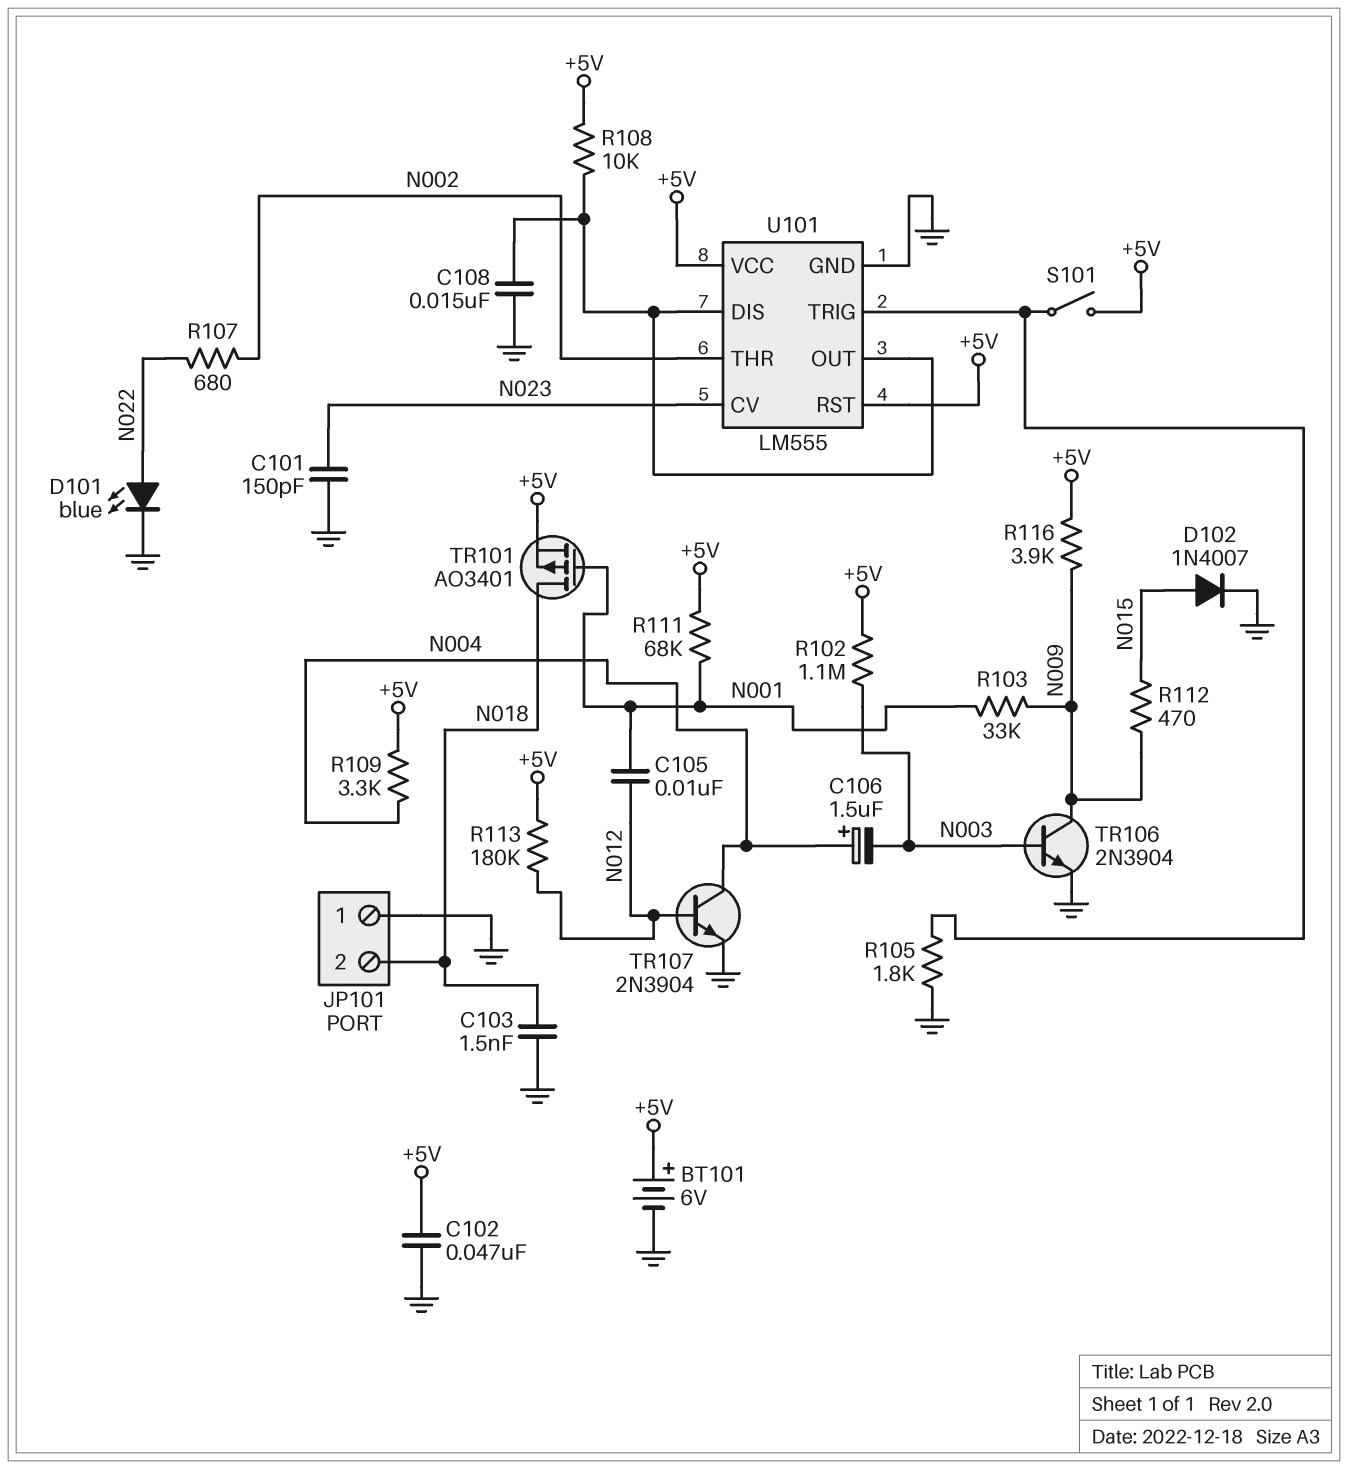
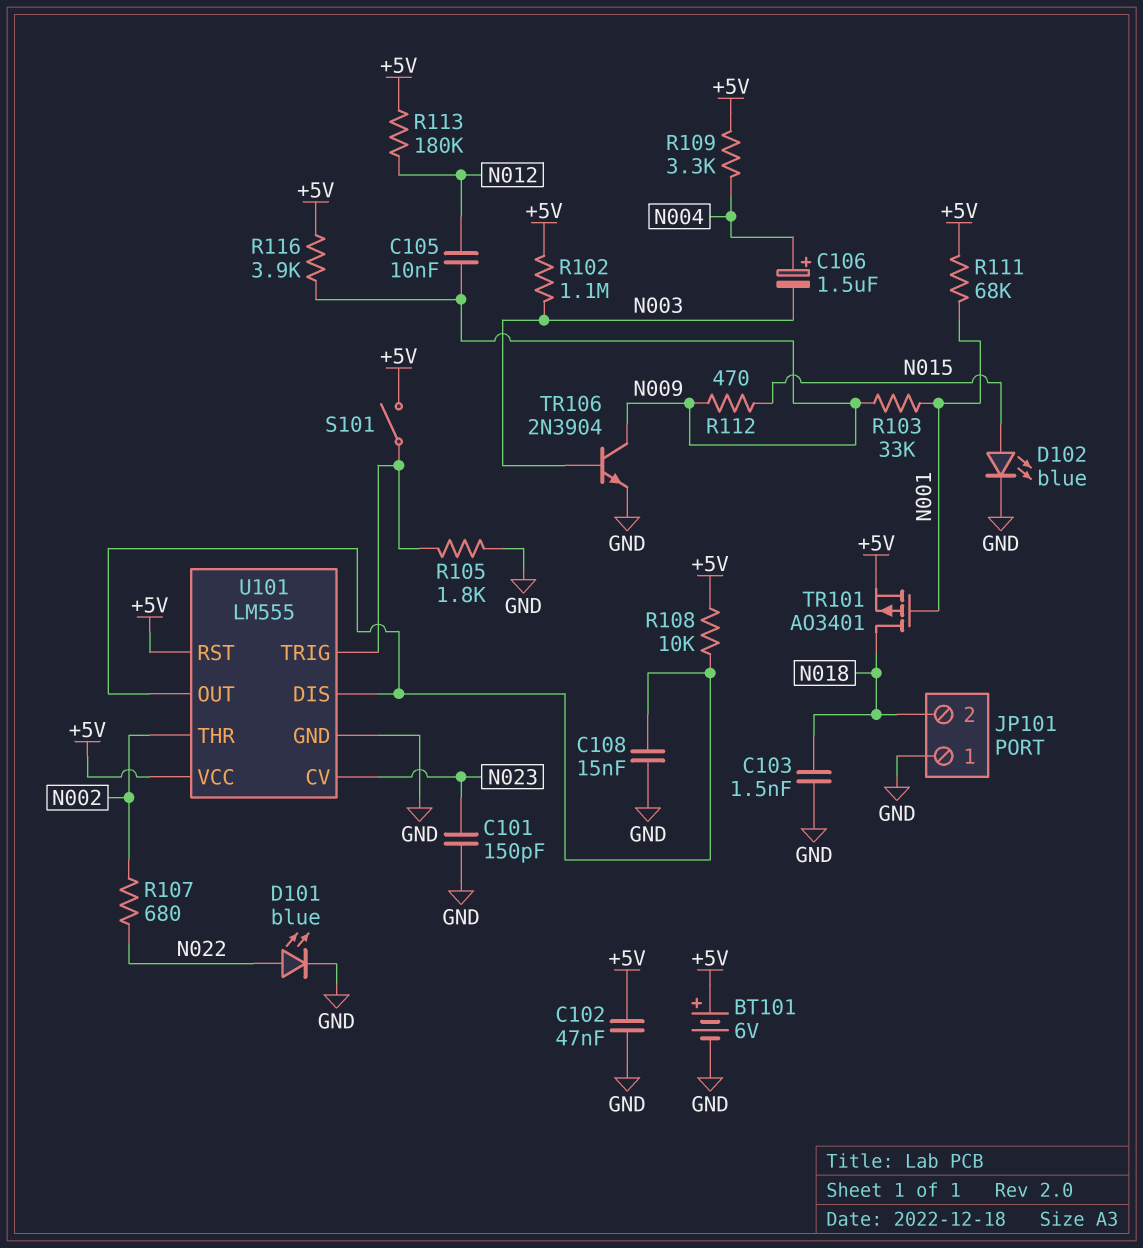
C105: 10nF (N001, N012) -> 10nF (N009, N012)
D102: diode 1N4007 (A N015, K GND) -> LED blue (A N015, K GND)
TR107: NPN 2N3904 (B N012, C N004, E GND) -> none

